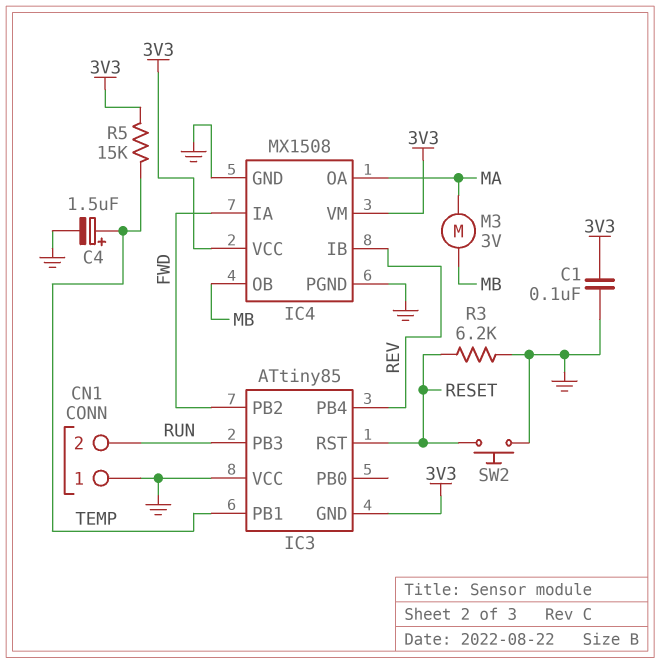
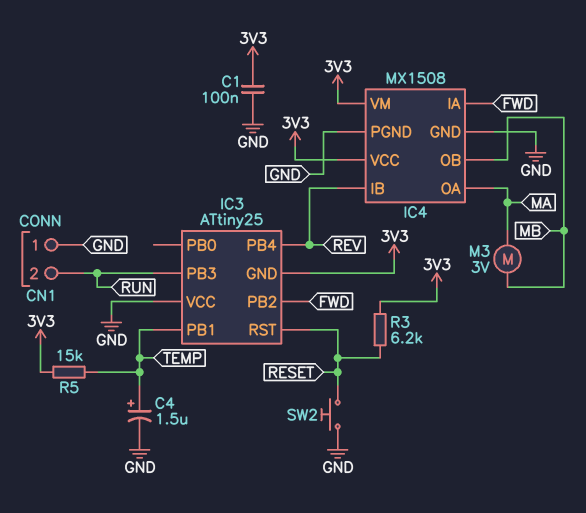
IC3: ATtiny85 -> ATtiny25
R3: 6.2k (GND, RESET) -> 6.2k (3V3, RESET)

